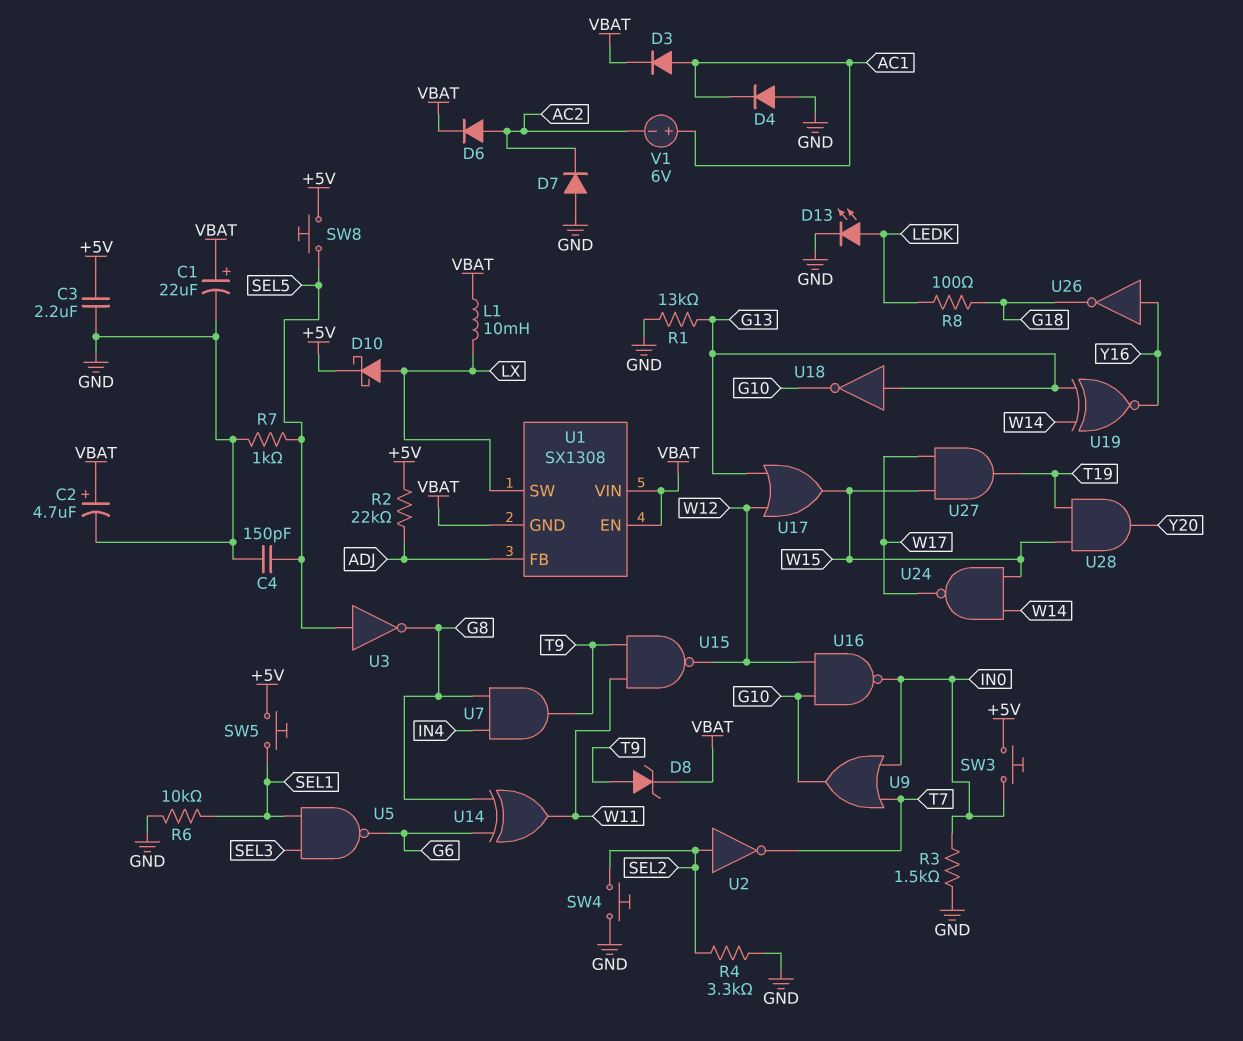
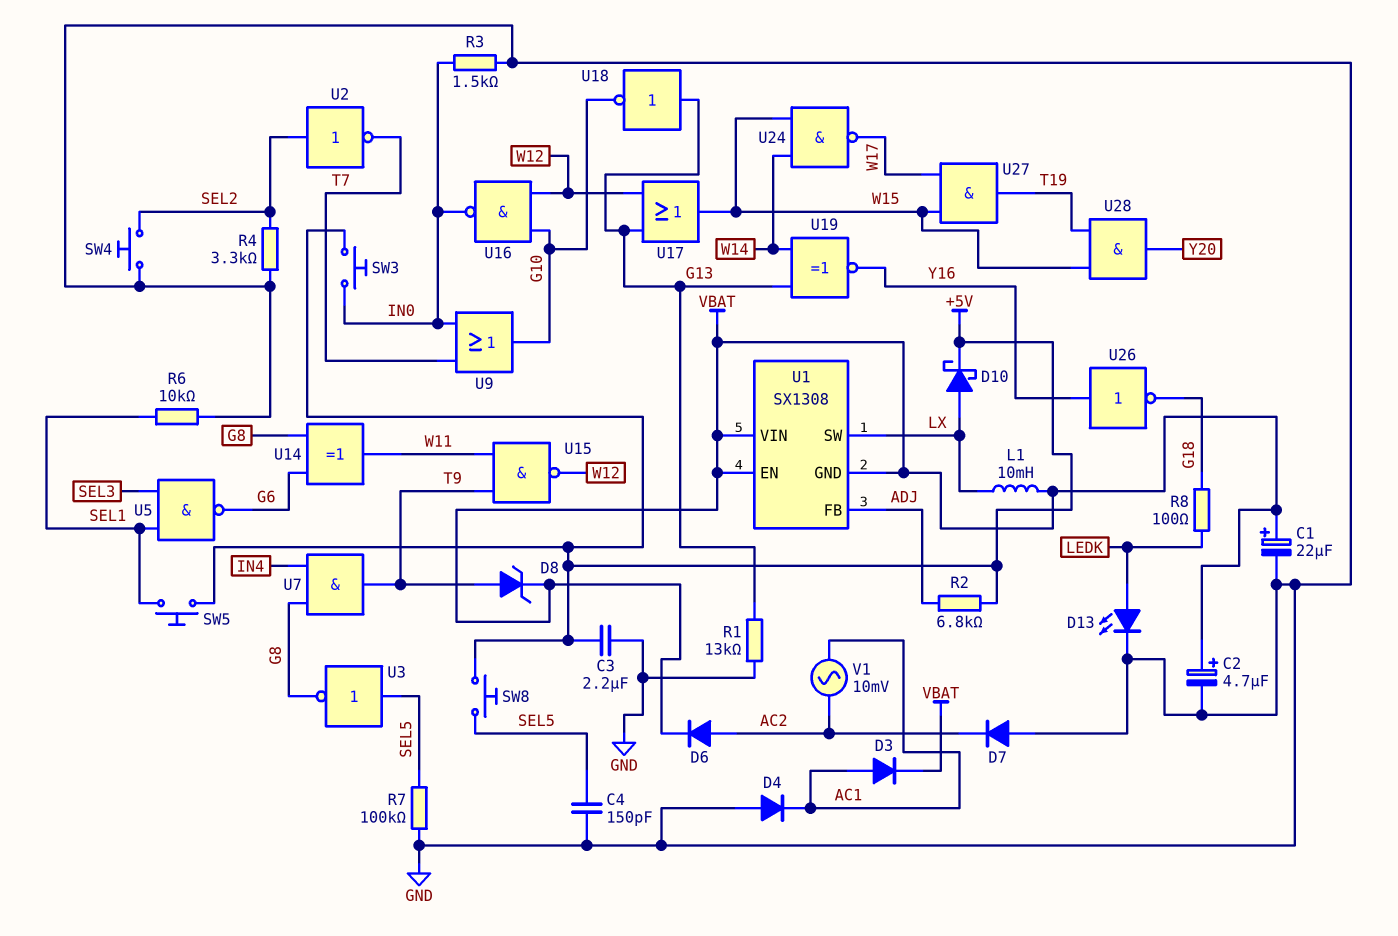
R2: 22k (+5V, ADJ) -> 6.8k (+5V, ADJ)
R7: 1k (GND, SEL5) -> 100k (GND, SEL5)
V1: 6V (plus AC1, minus AC2) -> AC 10mV (AC1, AC2)

